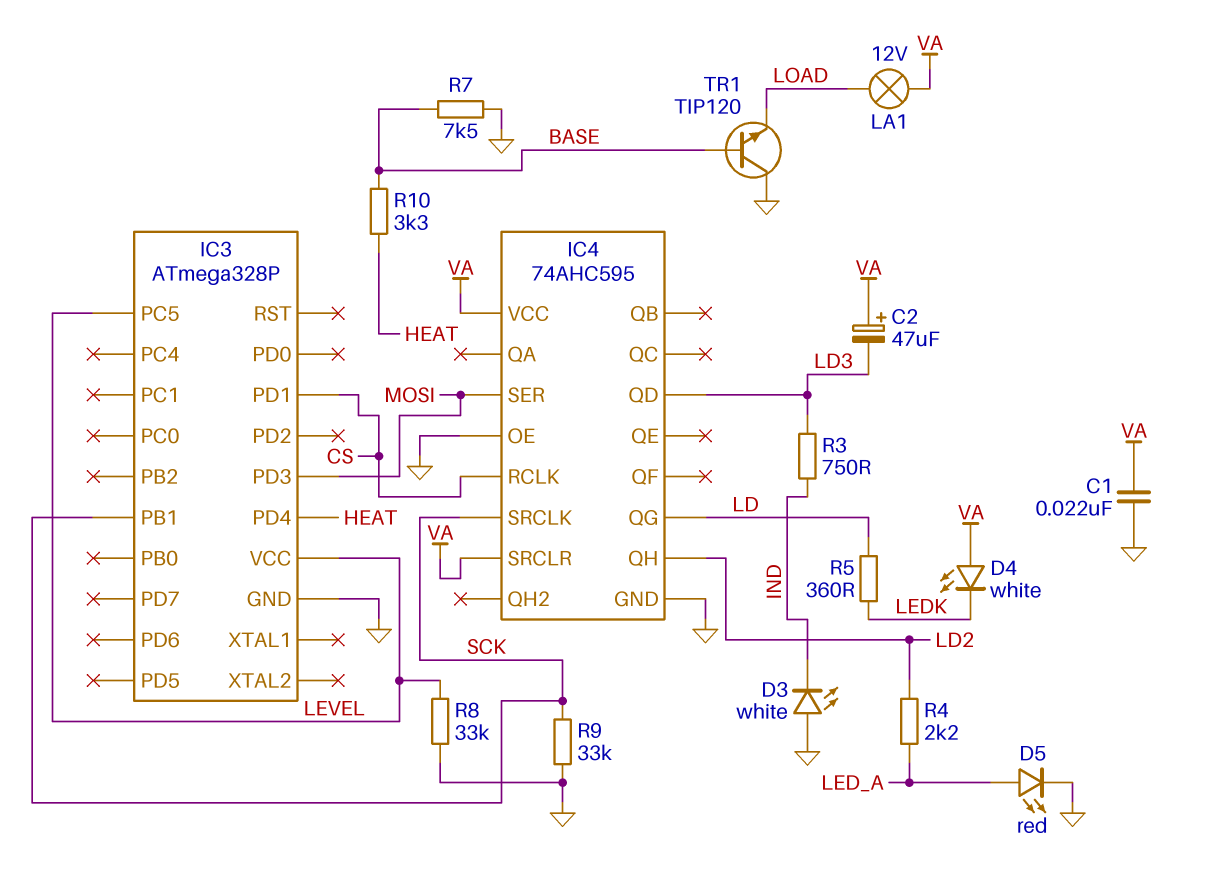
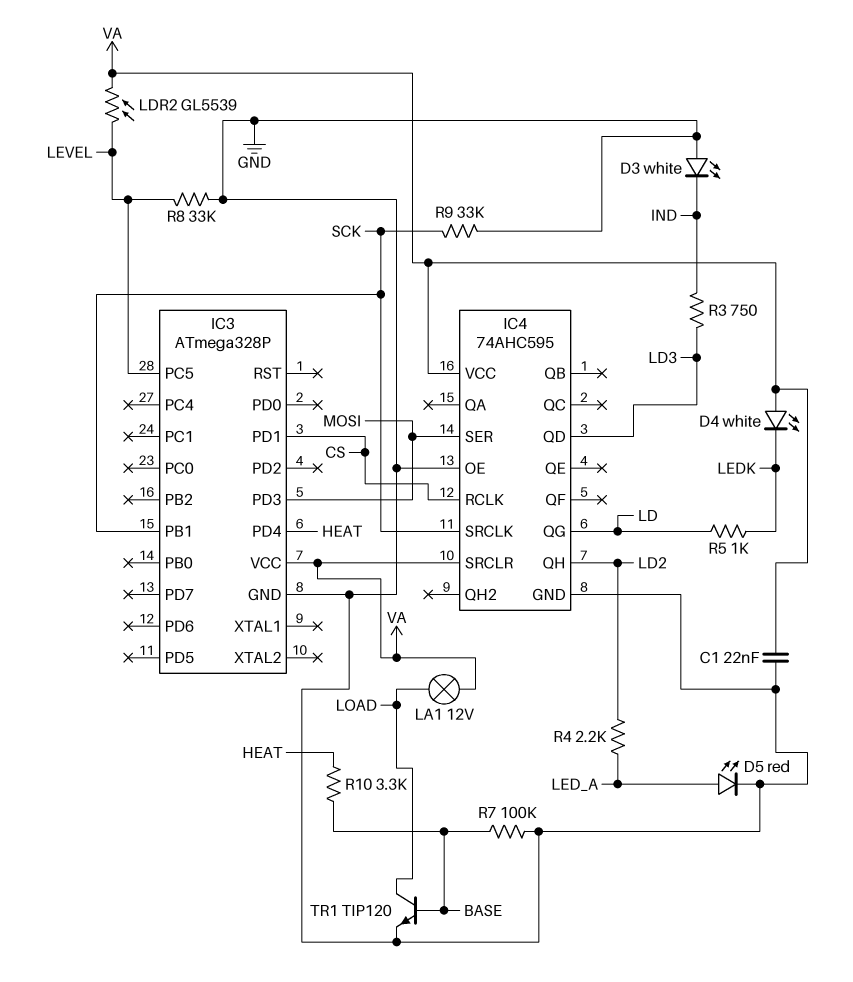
C2: 47uF (plus VA, minus LD3) -> none
IC3 pin VCC: LEVEL -> VA
LDR2: none -> GL5539 (LEVEL, VA)
R5: 360 (LD, LEDK) -> 1k (LD, LEDK)
R7: 7.5k (BASE, GND) -> 100k (BASE, GND)
TR1: NPN TIP120 (B BASE, C GND, E LOAD) -> NPN TIP120 (B BASE, C LOAD, E GND)

